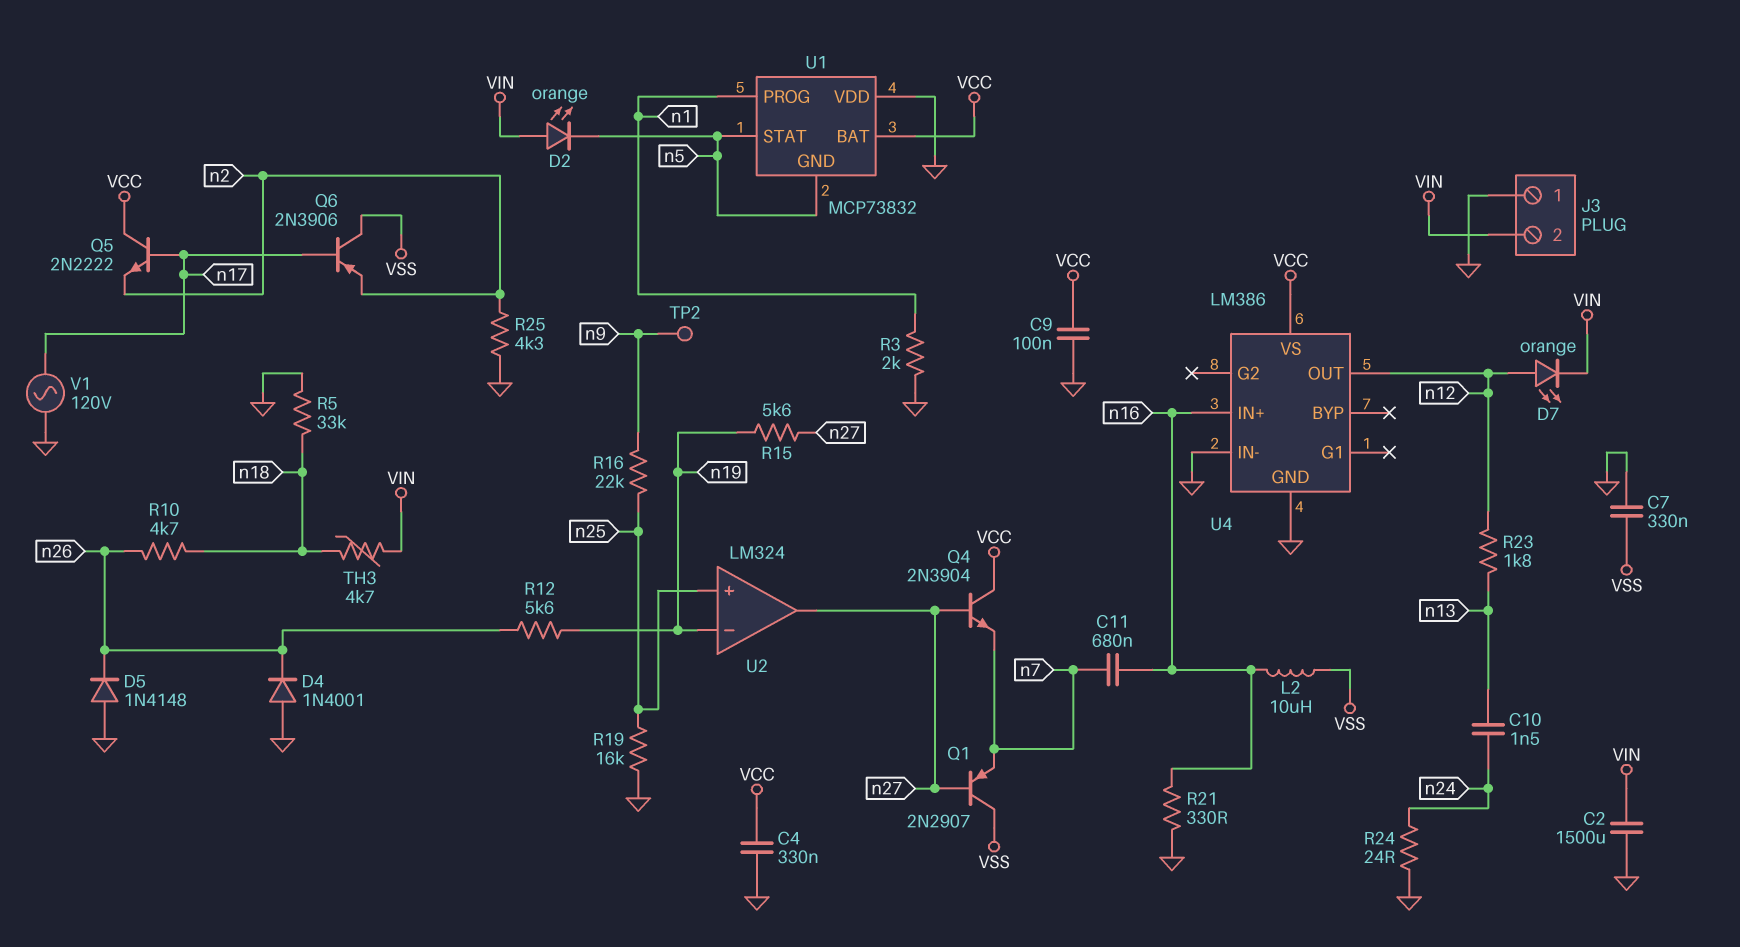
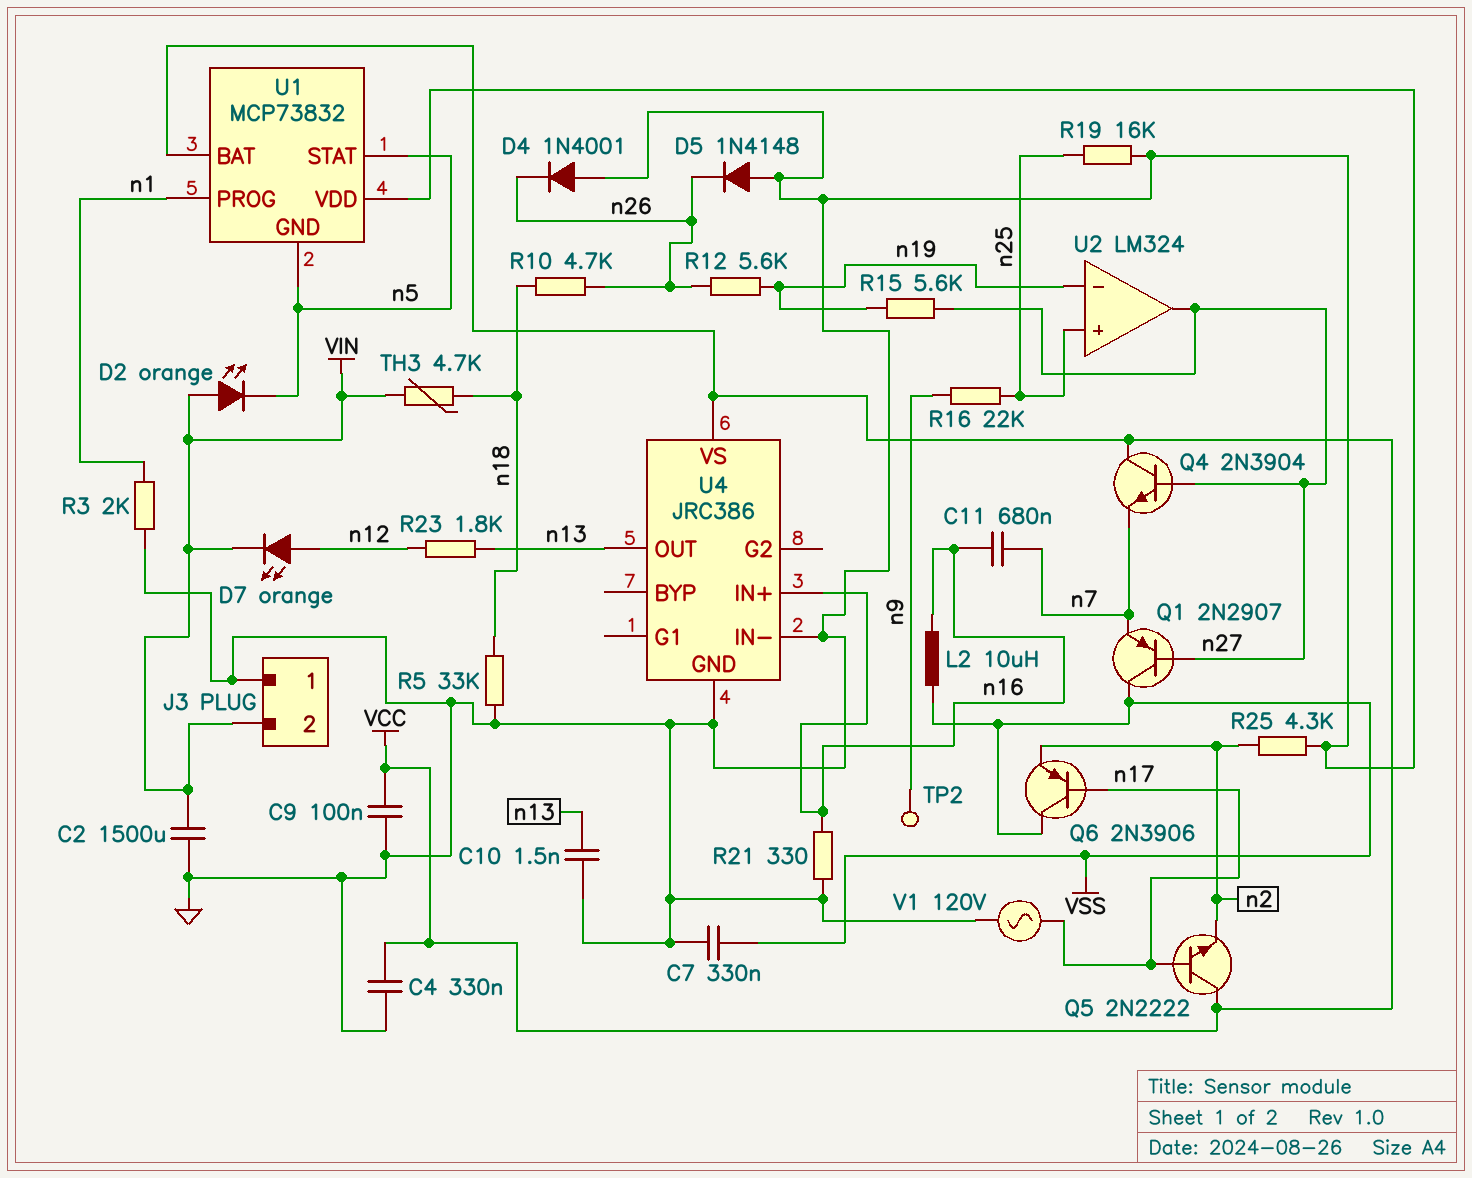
C10: 1.5nF (n13, n24) -> 1.5nF (GND, n13)
R24: 24 (GND, n24) -> none
U4: LM386 -> JRC386
U4 pin OUT: n12 -> n13

